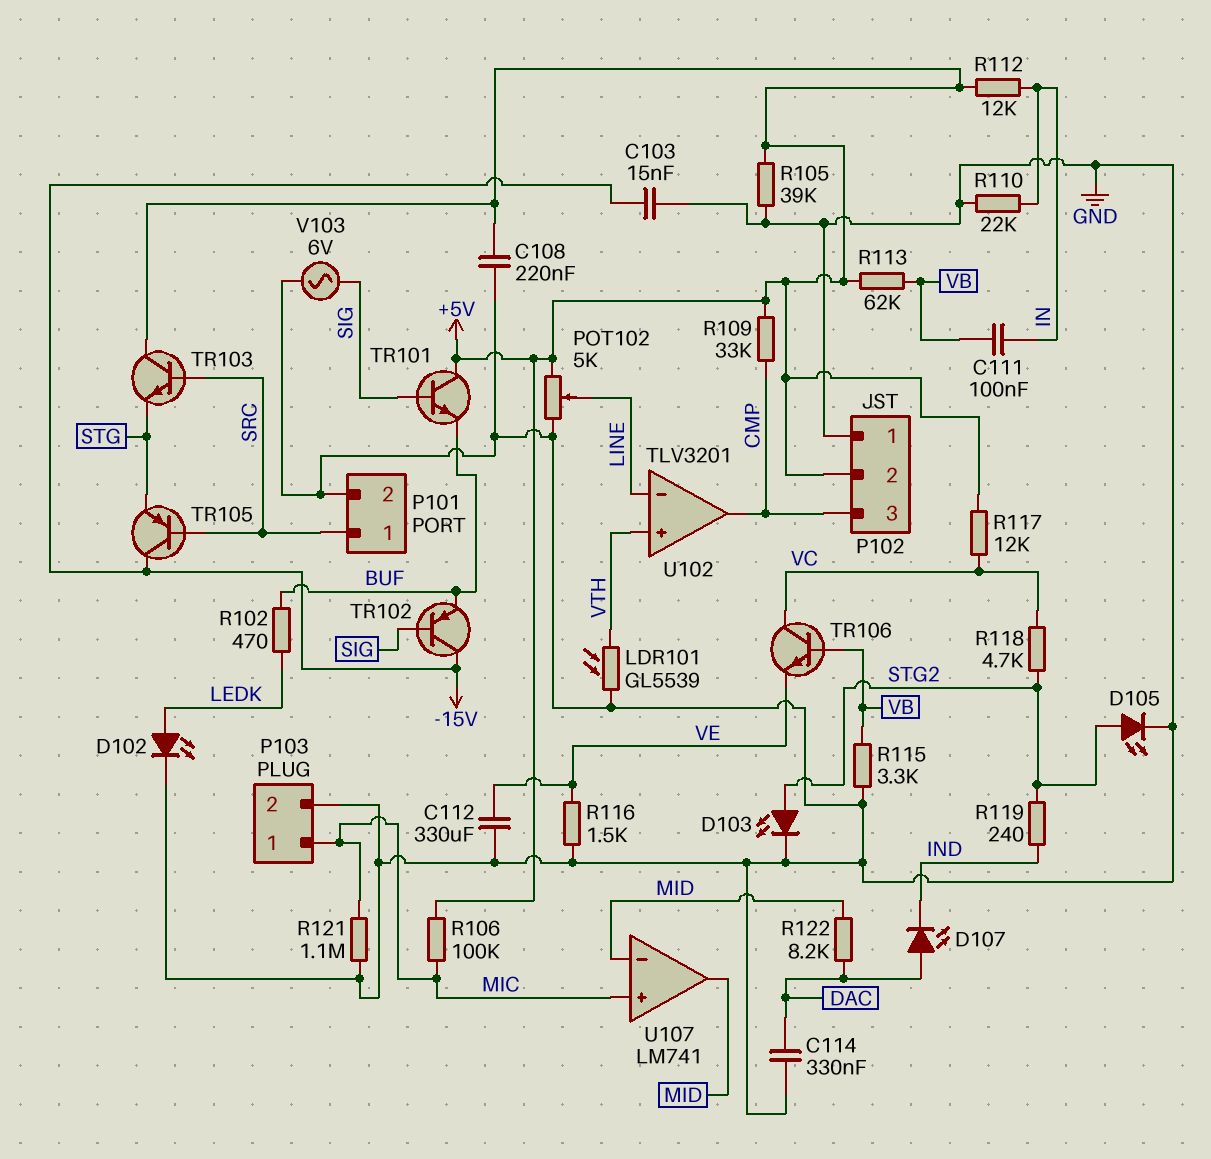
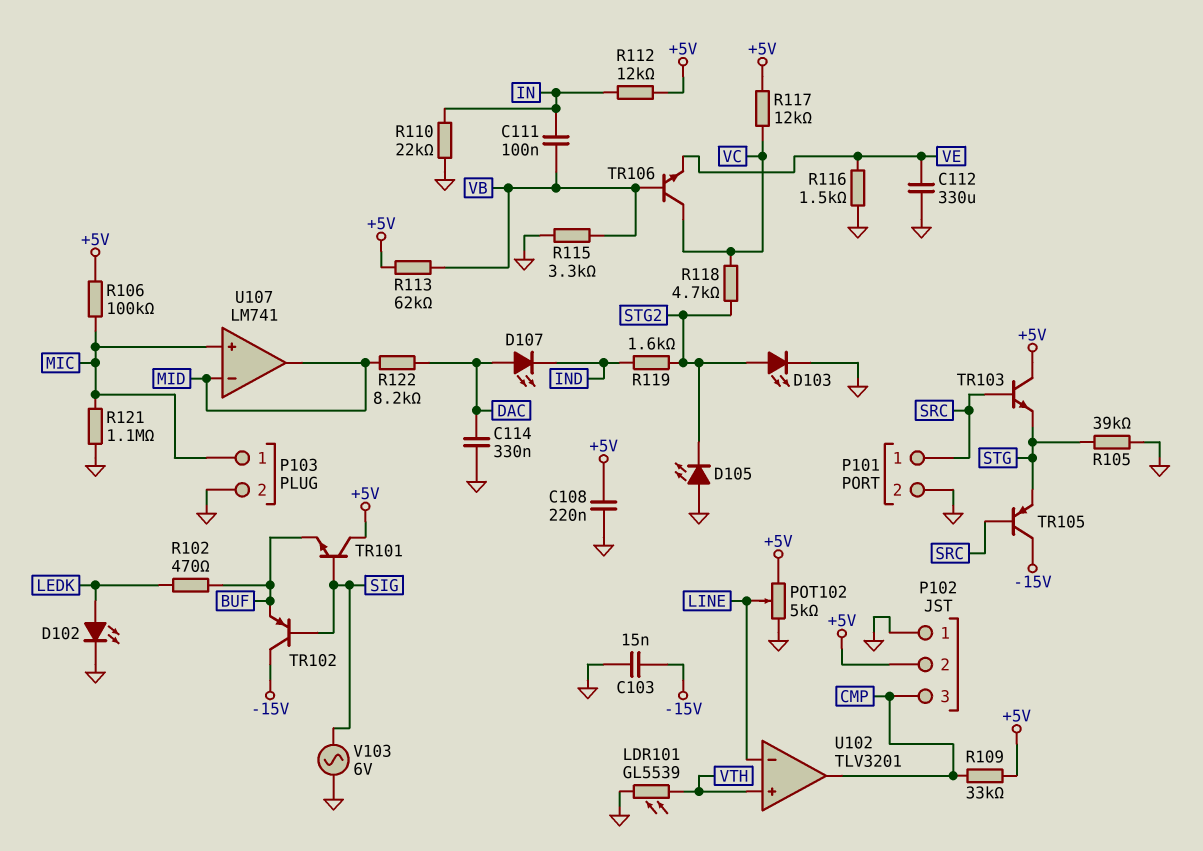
D105: LED (A STG2, K GND) -> LED (A GND, K STG2)
R105: 39k (+5V, GND) -> 39k (GND, STG)
R119: 240 (IND, STG2) -> 1.6k (IND, STG2)

